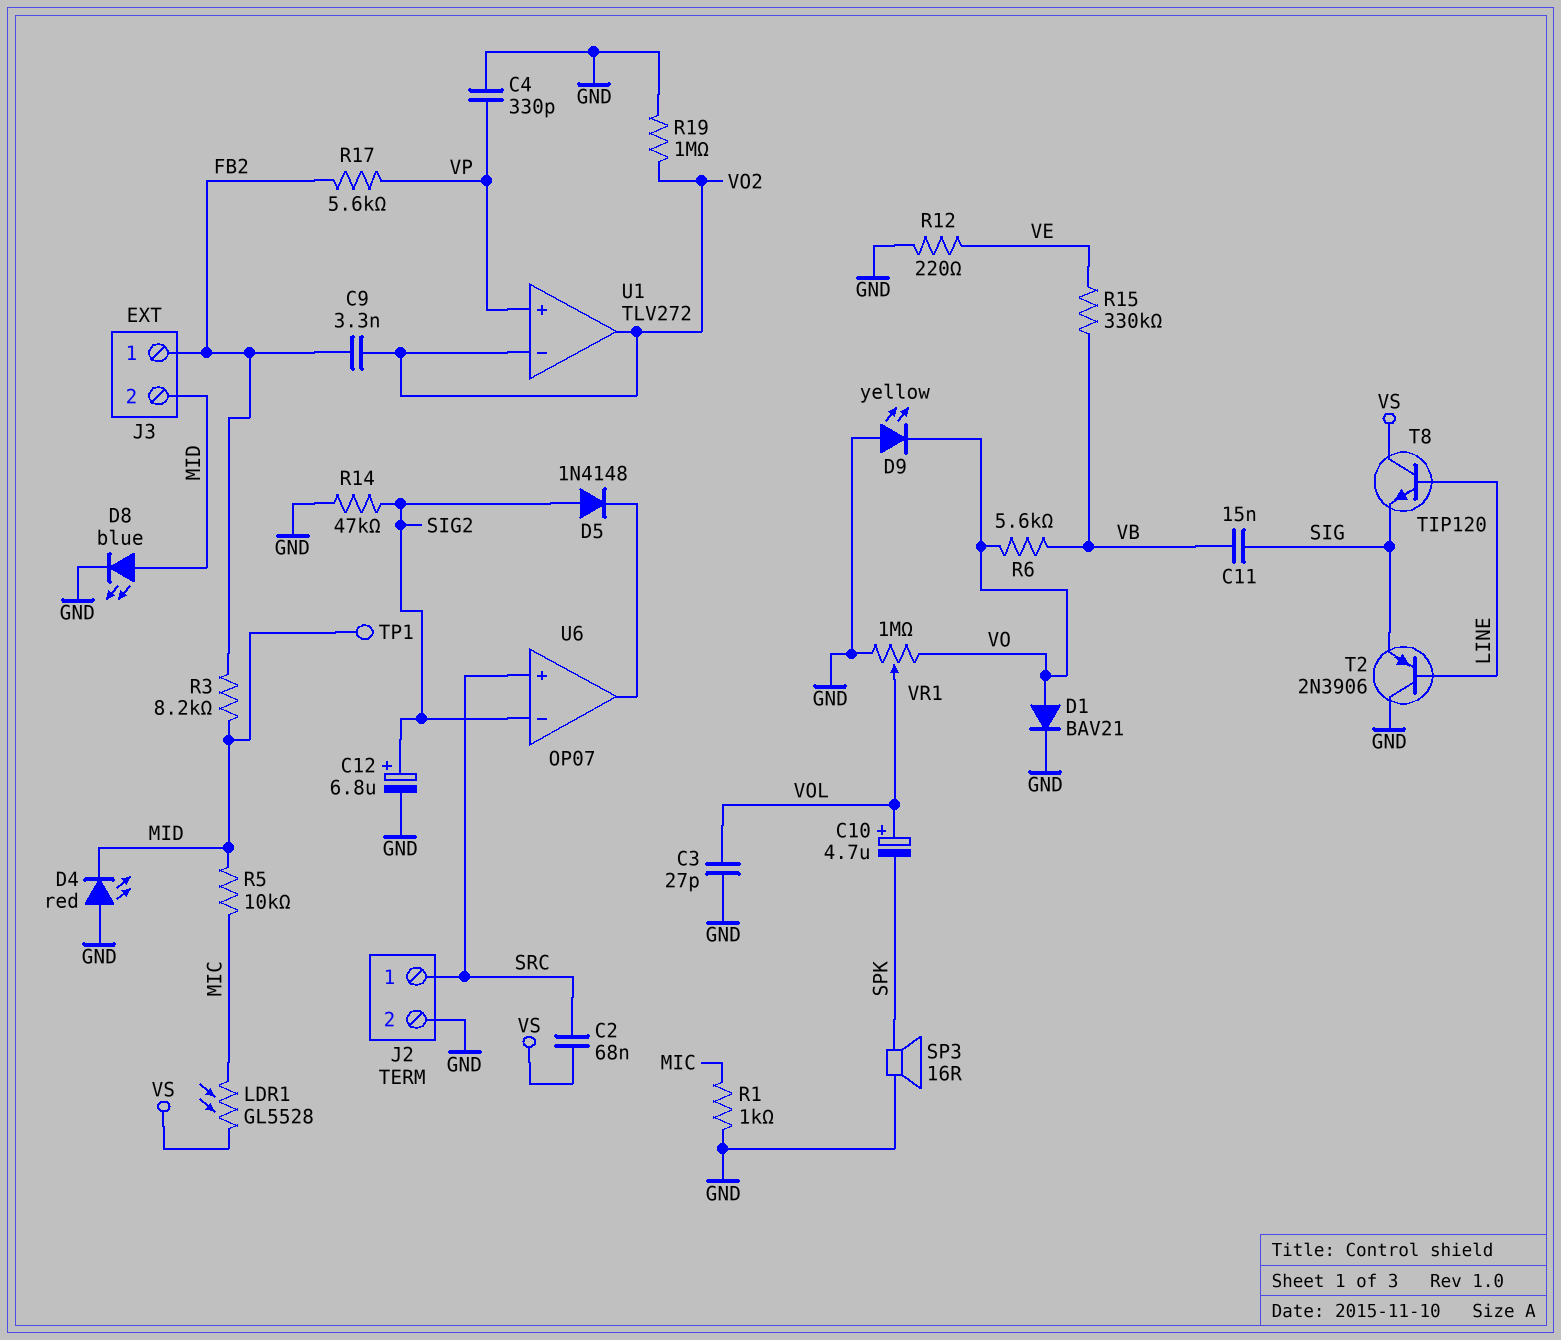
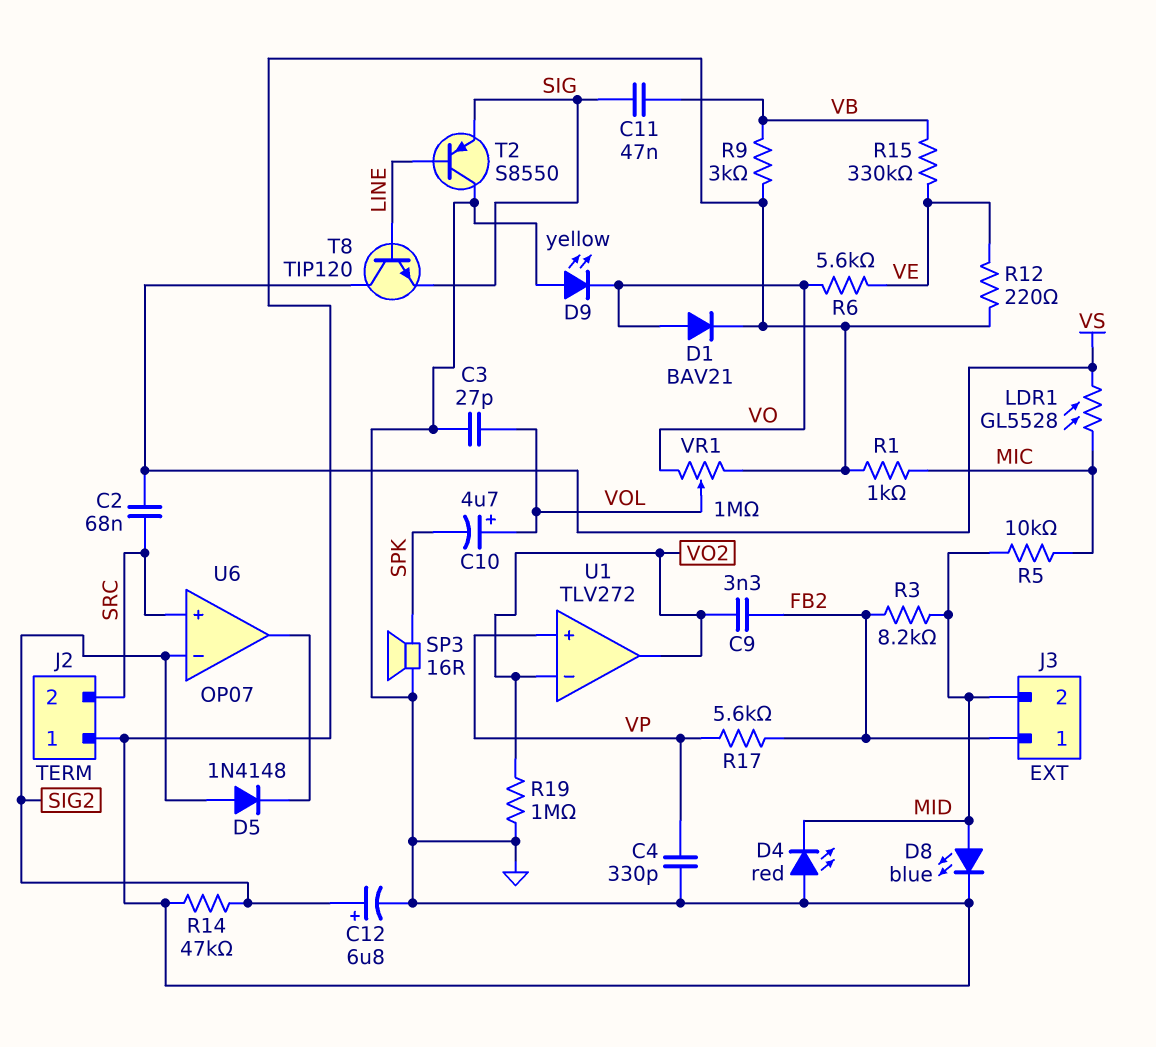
C11: 15nF (SIG, VB) -> 47nF (SIG, VB)
J2 pin 1: SRC -> GND
J2 pin 2: GND -> SRC
R6: 5.6k (VB, VO) -> 5.6k (VE, VO)
R9: none -> 3k (GND, VB)
T2: PNP 2N3906 (B LINE, C GND, E SIG) -> PNP S8550 (B LINE, C GND, E SIG)
TP1: test point (MID) -> none

